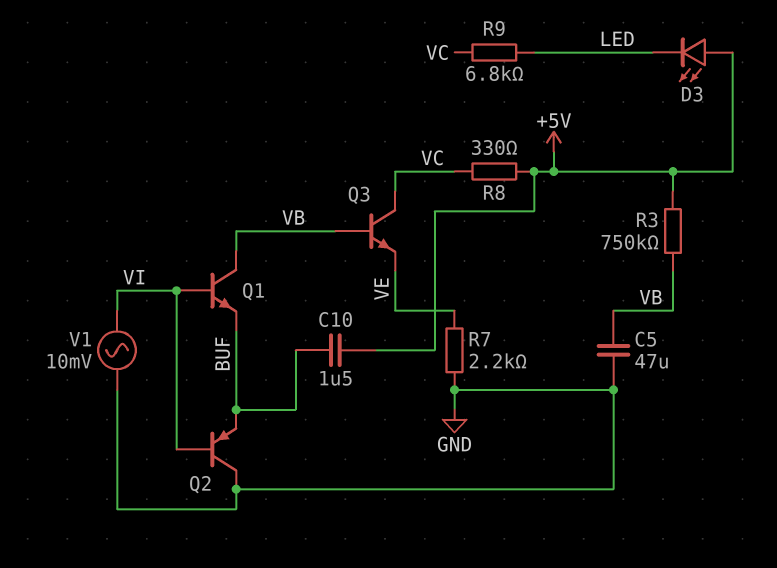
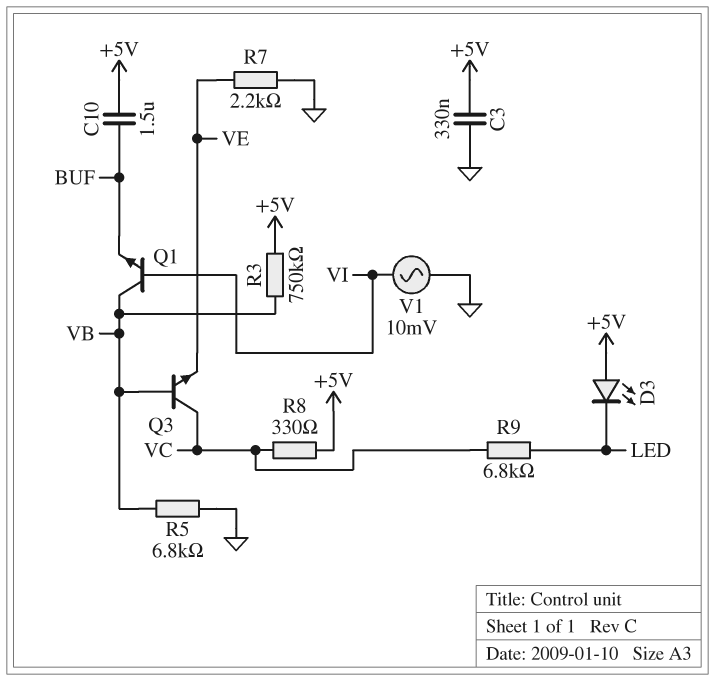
C3: none -> 330nF (+5V, GND)
C5: 47uF (GND, VB) -> none
Q2: PNP (B VI, C GND, E BUF) -> none
R5: none -> 6.8k (GND, VB)

